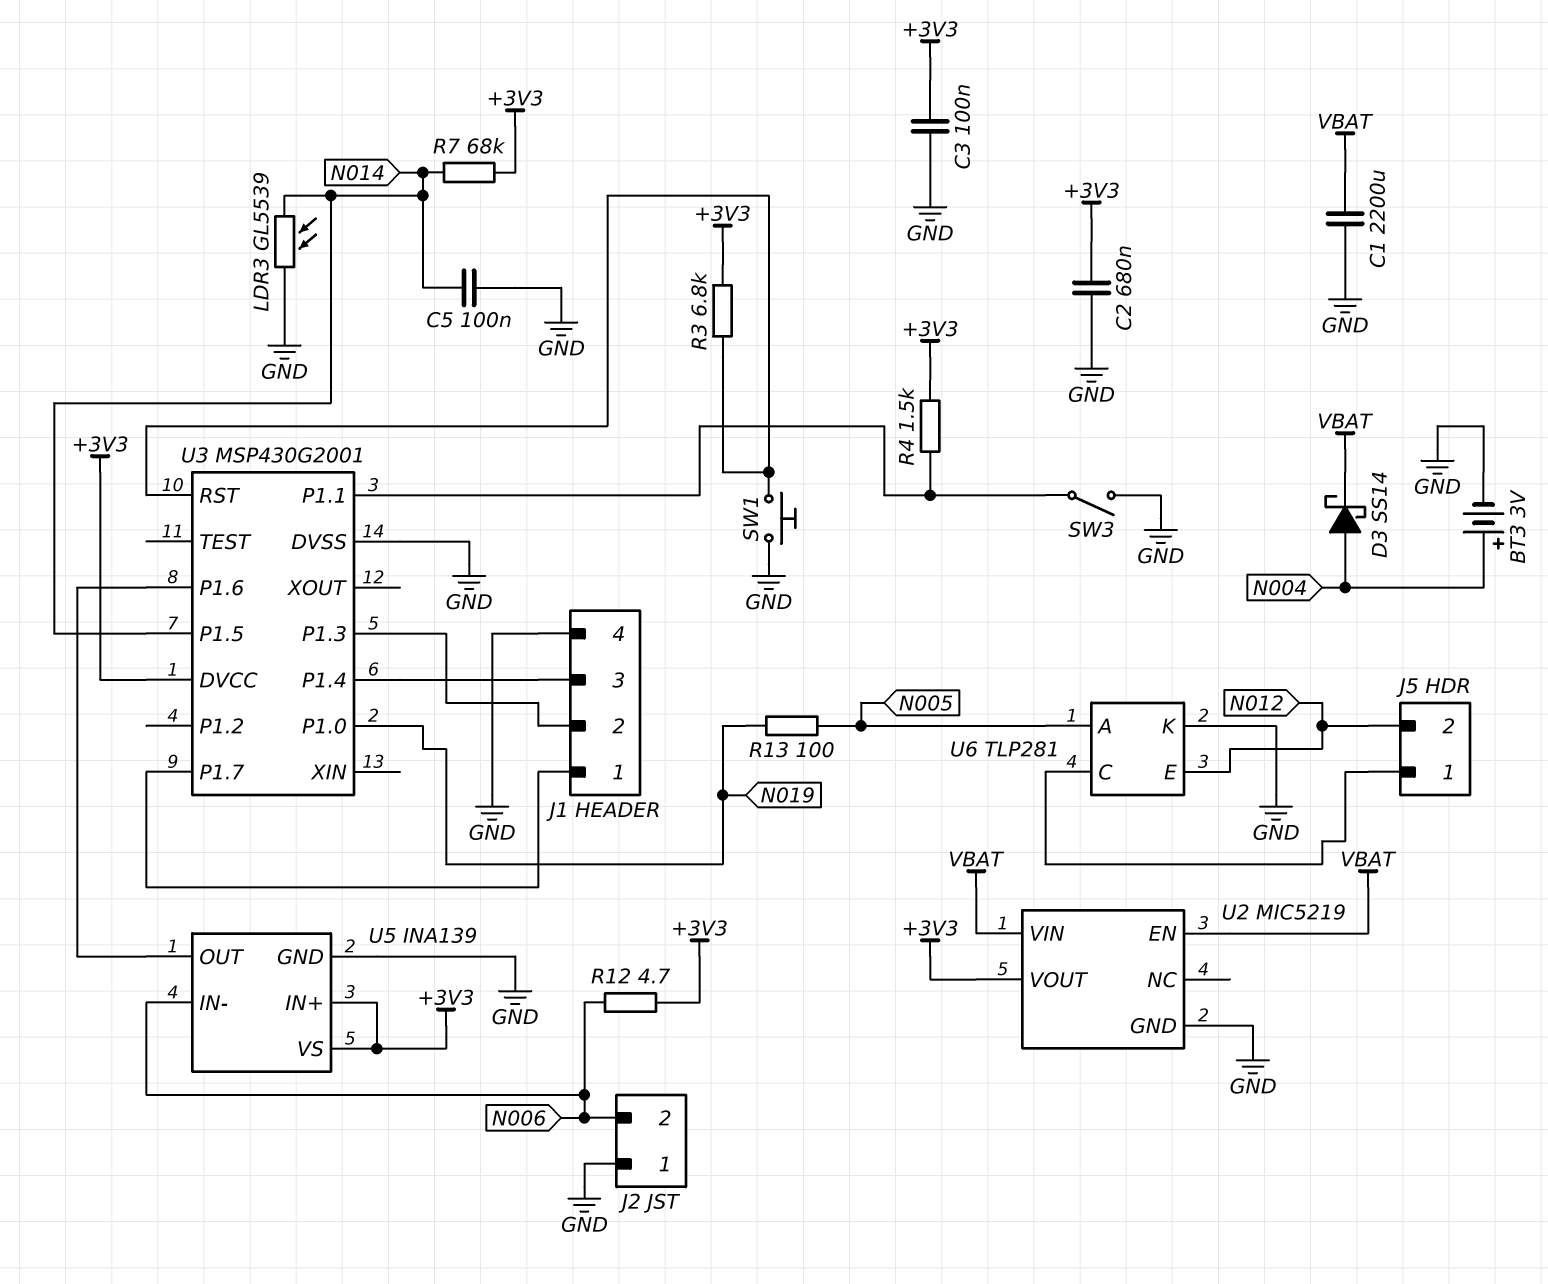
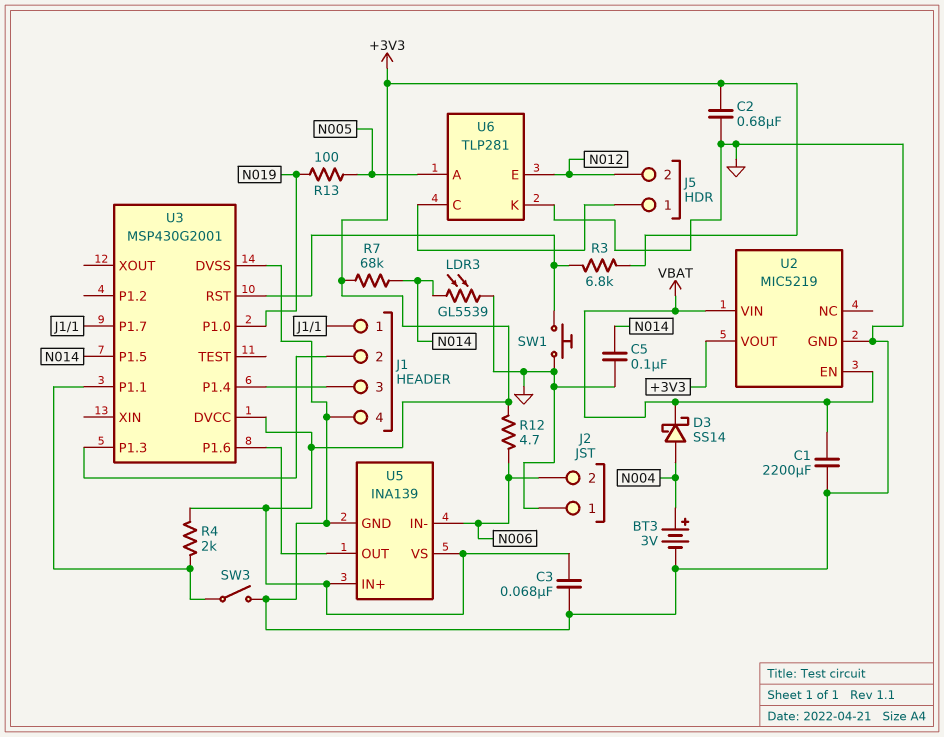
C3: 100nF (+3V3, GND) -> 68nF (+3V3, GND)
R4: 1.5k (+3V3, U3/P1.1) -> 2k (+3V3, U3/P1.1)

